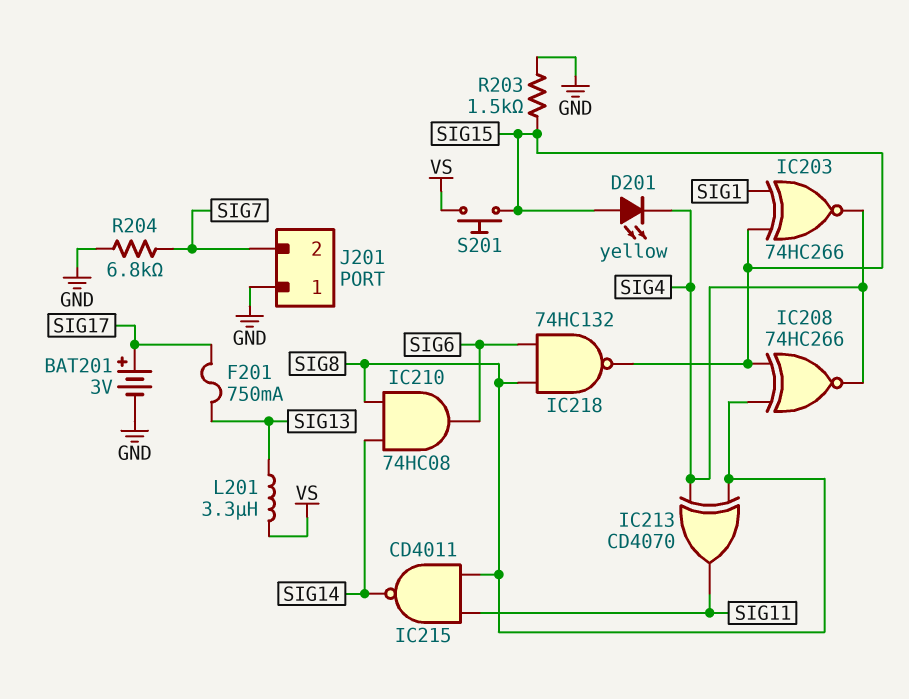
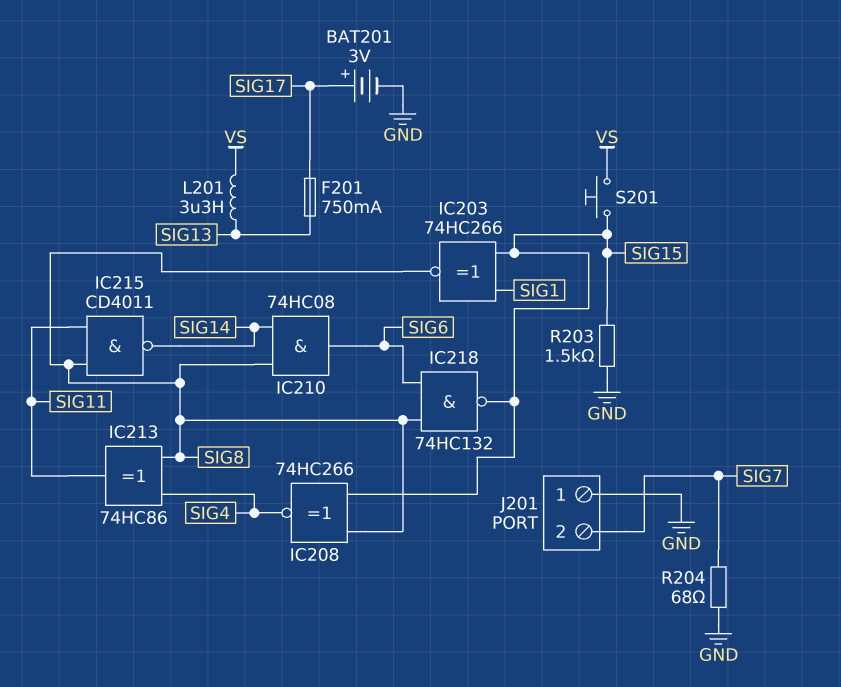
D201: LED yellow (A SIG15, K SIG4) -> none
IC203: XNOR 74HC266 (in SIG1, in SIG15, out SIG4) -> XNOR 74HC266 (in SIG1, in SIG15, out SIG8)
IC213: XOR CD4070 (in SIG4, in SIG8, out SIG11) -> XOR 74HC86 (in SIG4, in SIG8, out SIG11)
R204: 6.8k (GND, SIG7) -> 68 (GND, SIG7)

